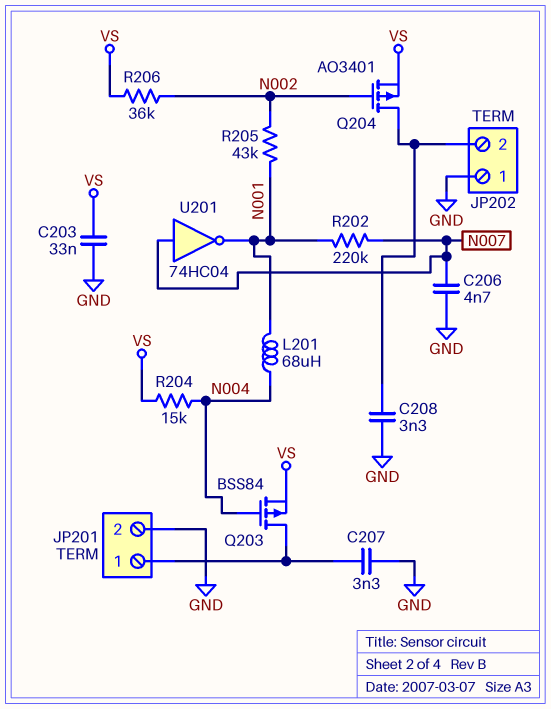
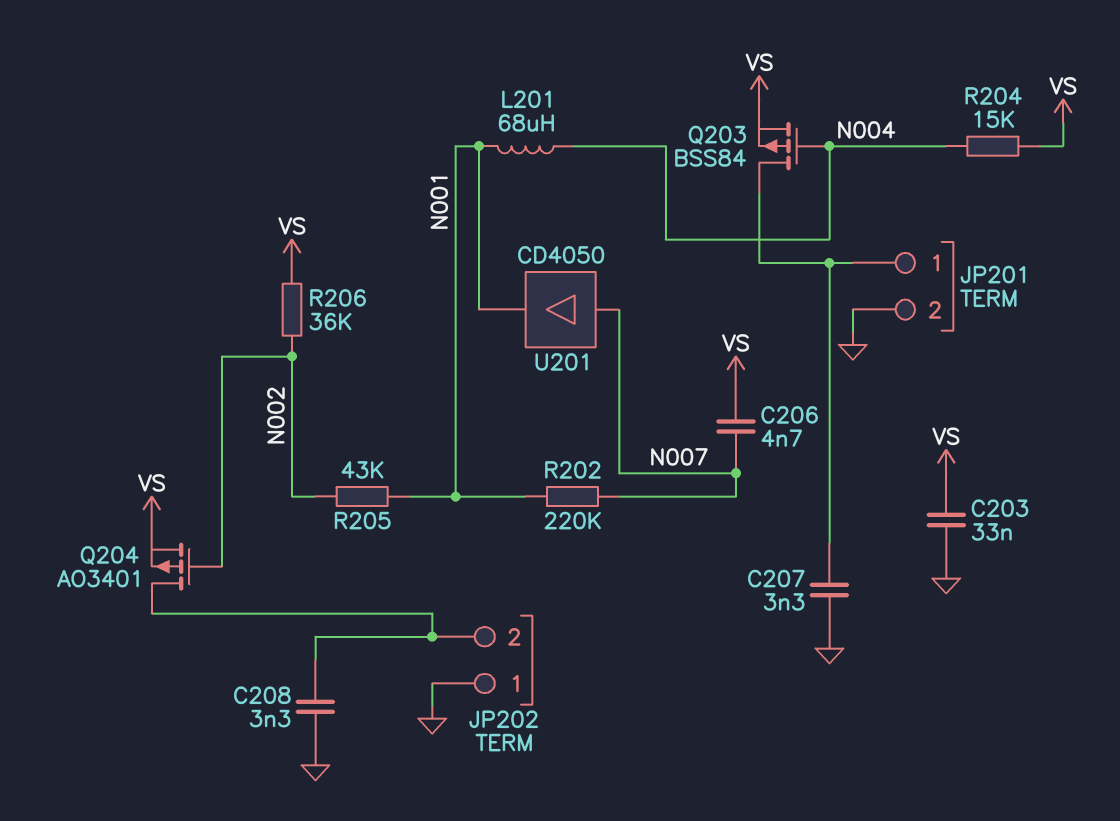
C206: 4.7nF (GND, N007) -> 4.7nF (N007, VS)
U201: NOT 74HC04 (in N007, out N001) -> buffer CD4050 (in N007, out N001)

